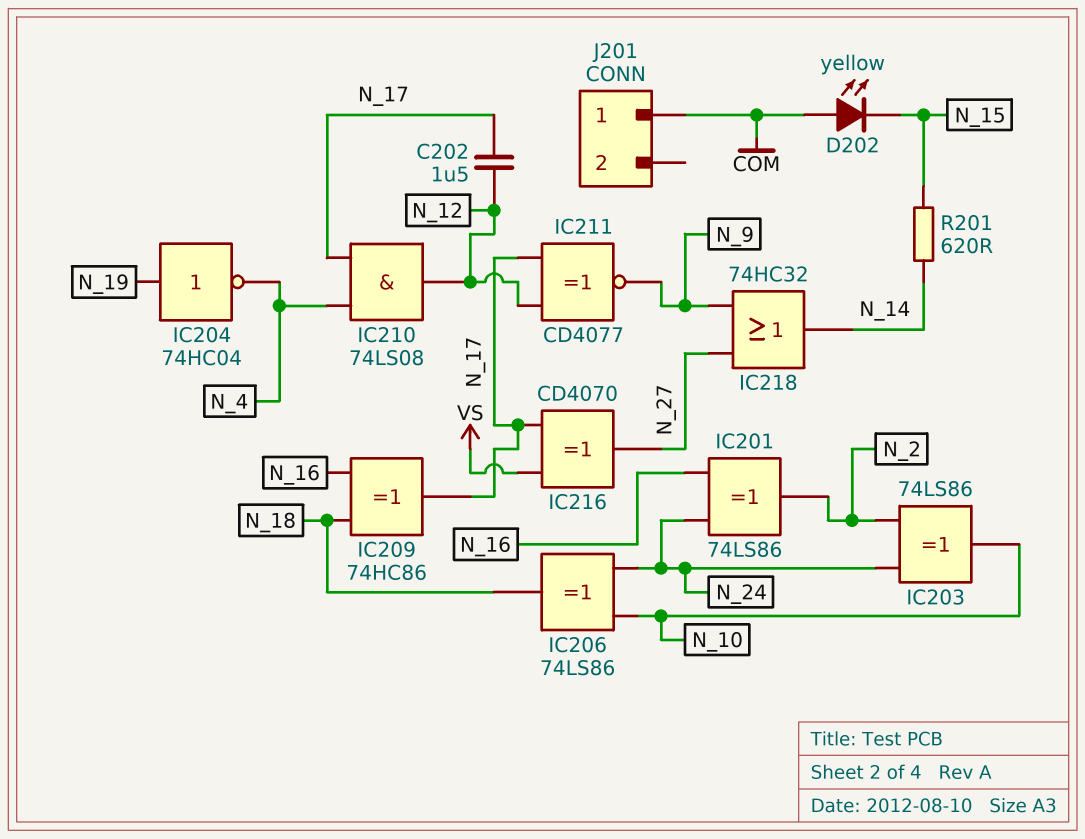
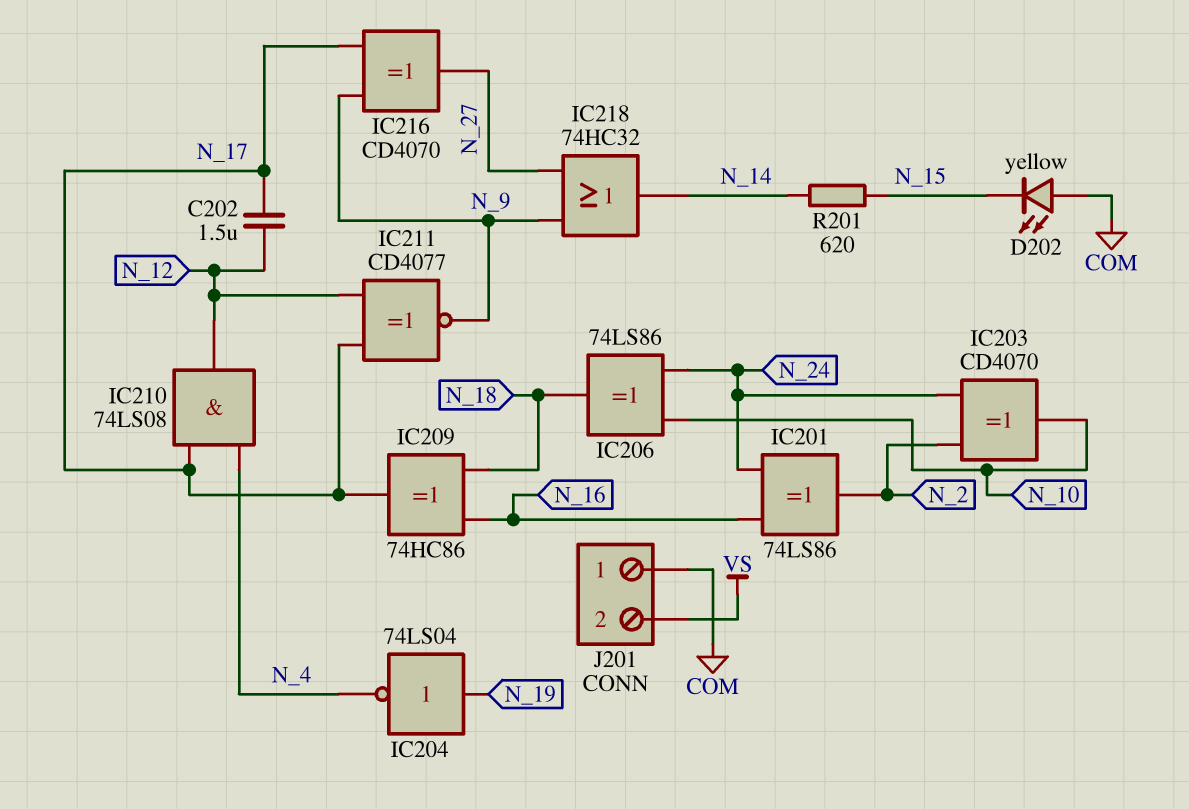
IC203: XOR 74LS86 (in N_2, in N_24, out N_10) -> XOR CD4070 (in N_2, in N_24, out N_10)
IC204: NOT 74HC04 (in N_19, out N_4) -> NOT 74LS04 (in N_19, out N_4)
IC216: XOR CD4070 (in N_17, in VS, out N_27) -> XOR CD4070 (in N_9, in N_17, out N_27)
J201 pin 2: none -> VS

